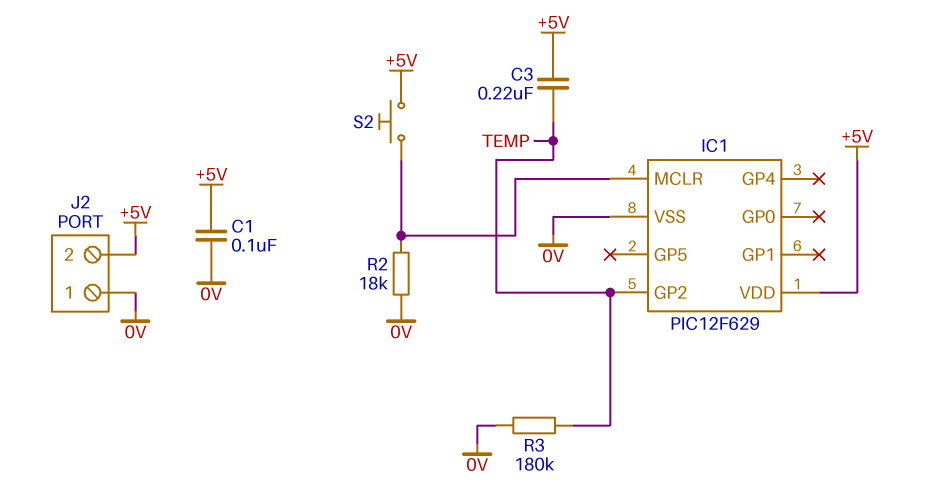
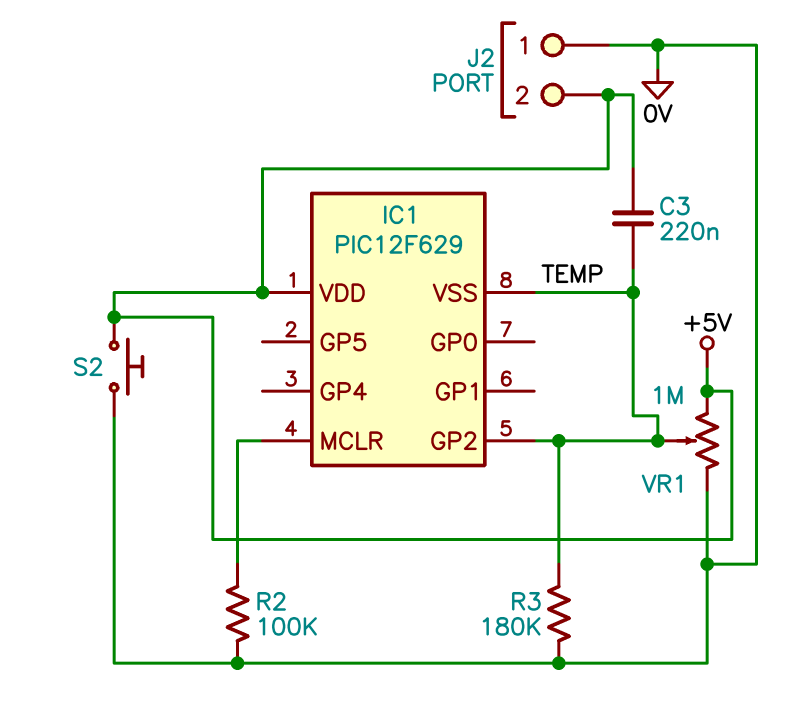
C1: 100nF (+5V, 0V) -> none
IC1 pin VSS: 0V -> TEMP
R2: 18k (0V, IC1/MCLR) -> 100k (0V, IC1/MCLR)
S2: button (+5V, IC1/MCLR) -> button (+5V, 0V)
VR1: none -> 1M (+5V, 0V, wiper TEMP)

